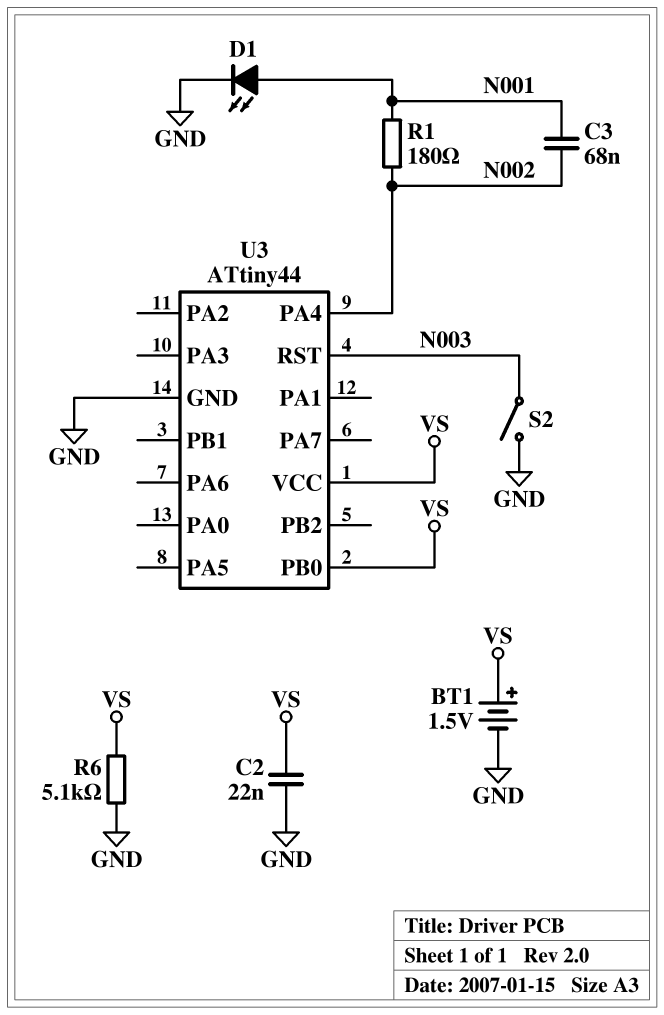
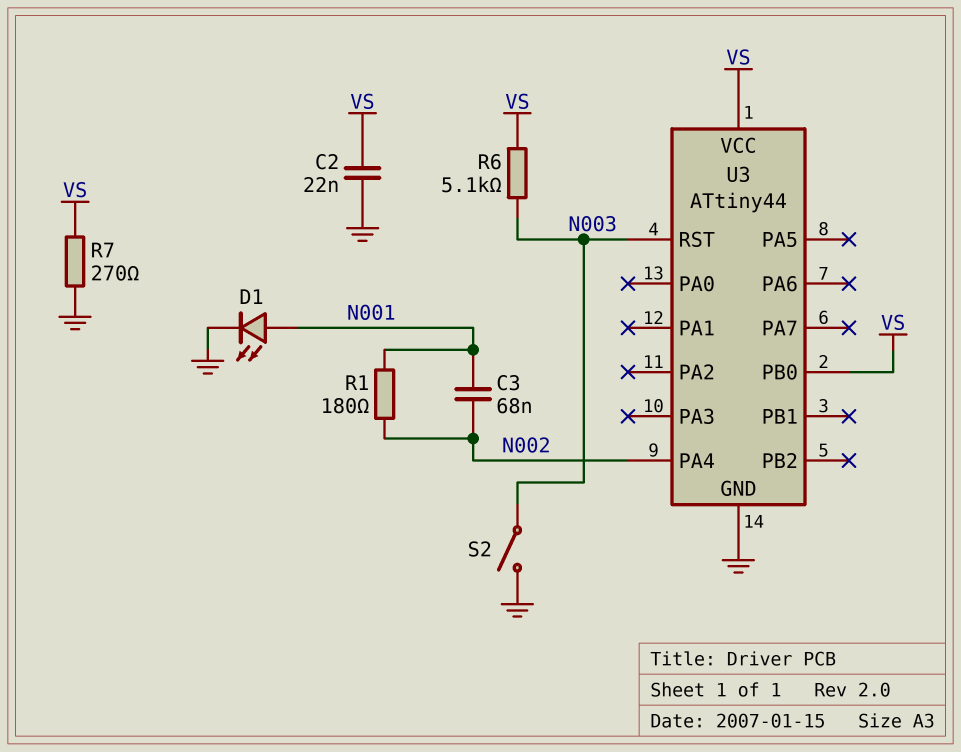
BT1: 1.5V (plus VS, minus GND) -> none
R6: 5.1k (GND, VS) -> 5.1k (N003, VS)
R7: none -> 270 (GND, VS)

